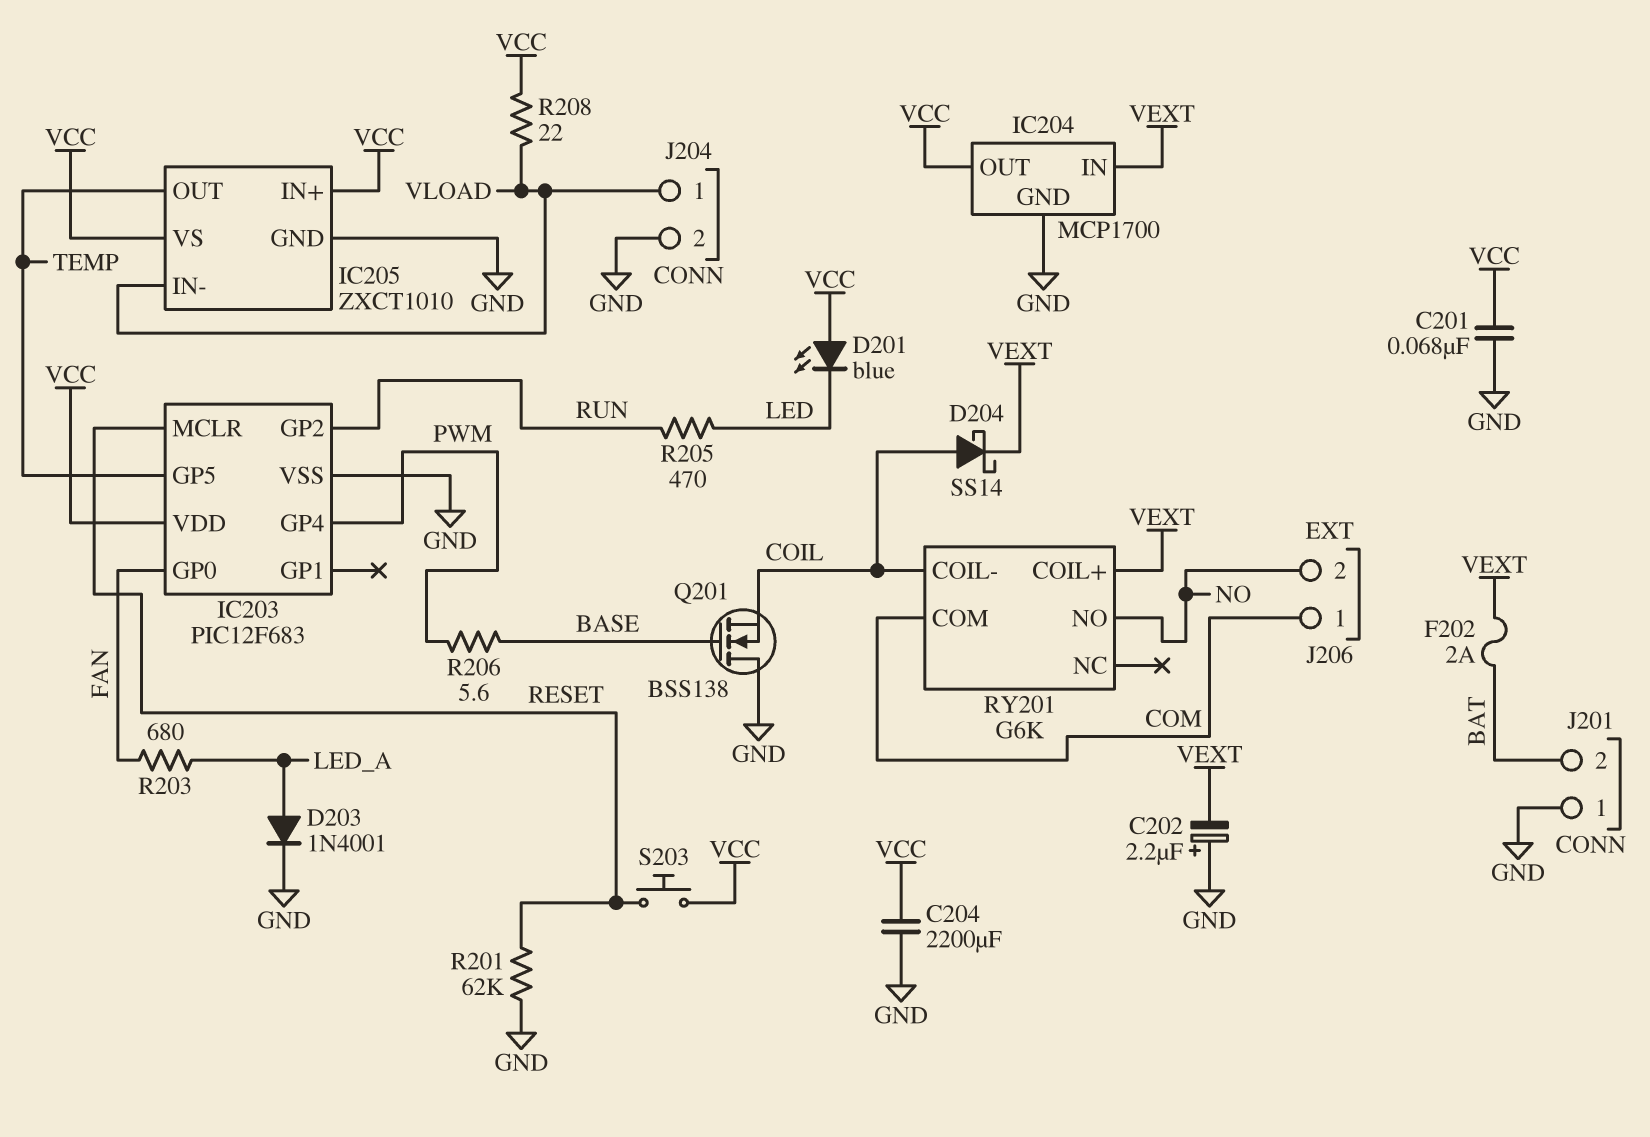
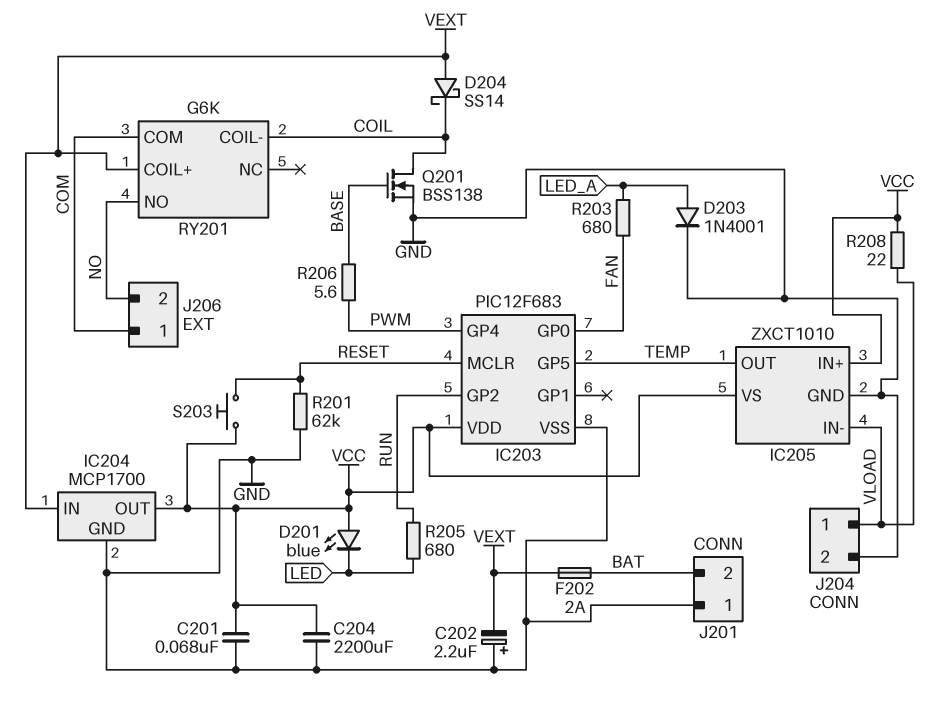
D204: schottky SS14 (A COIL, K VEXT) -> schottky SS14 (A VEXT, K COIL)
Q201: NMOS BSS138 (G BASE, D GND, S COIL) -> NMOS BSS138 (G BASE, D COIL, S GND)
R205: 470 (LED, RUN) -> 680 (LED, RUN)

